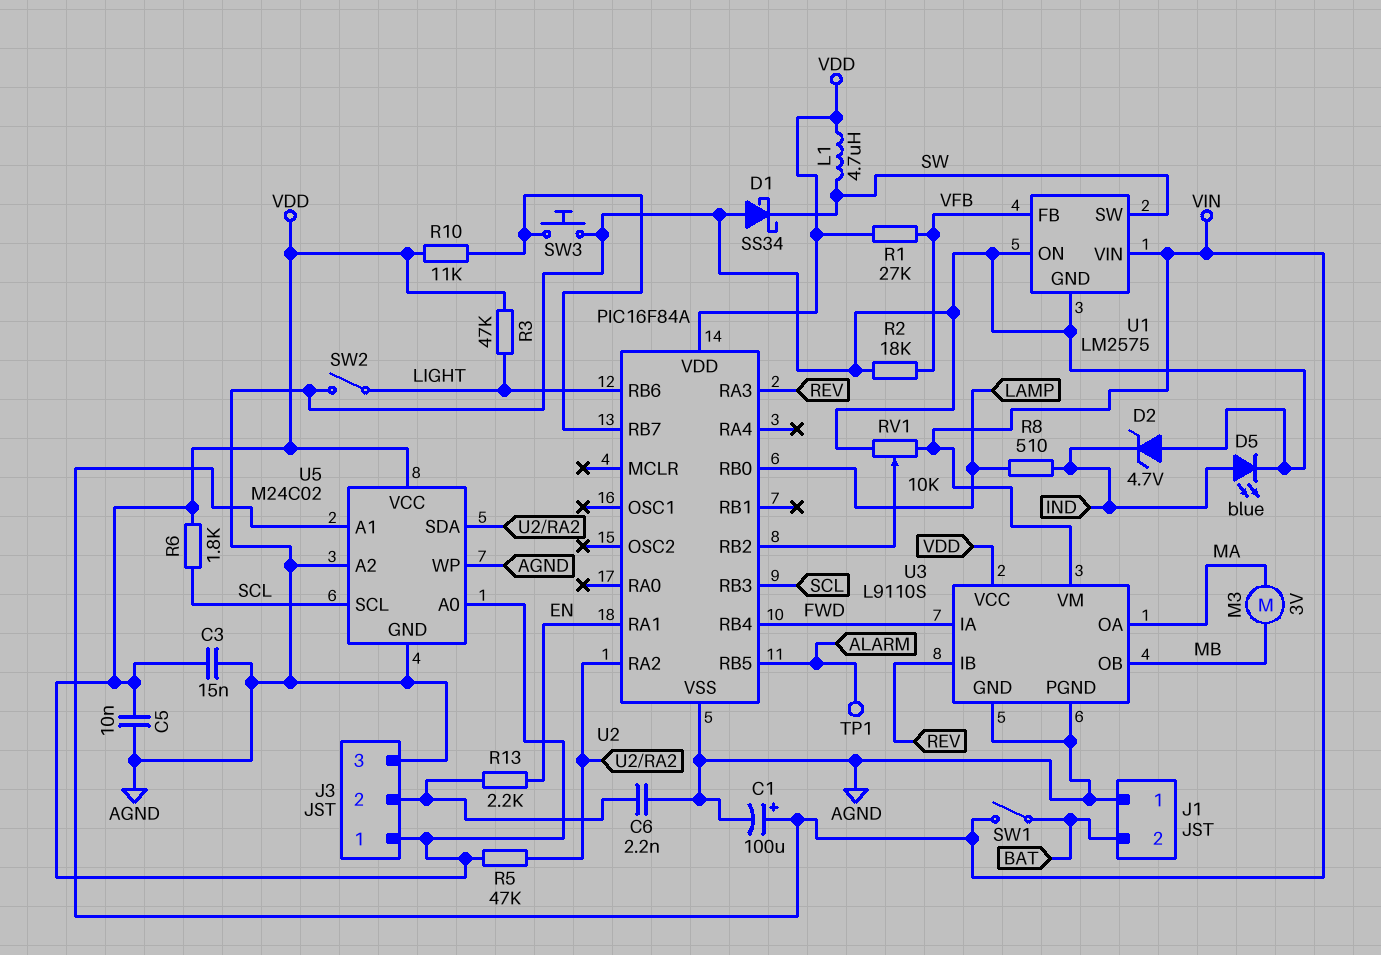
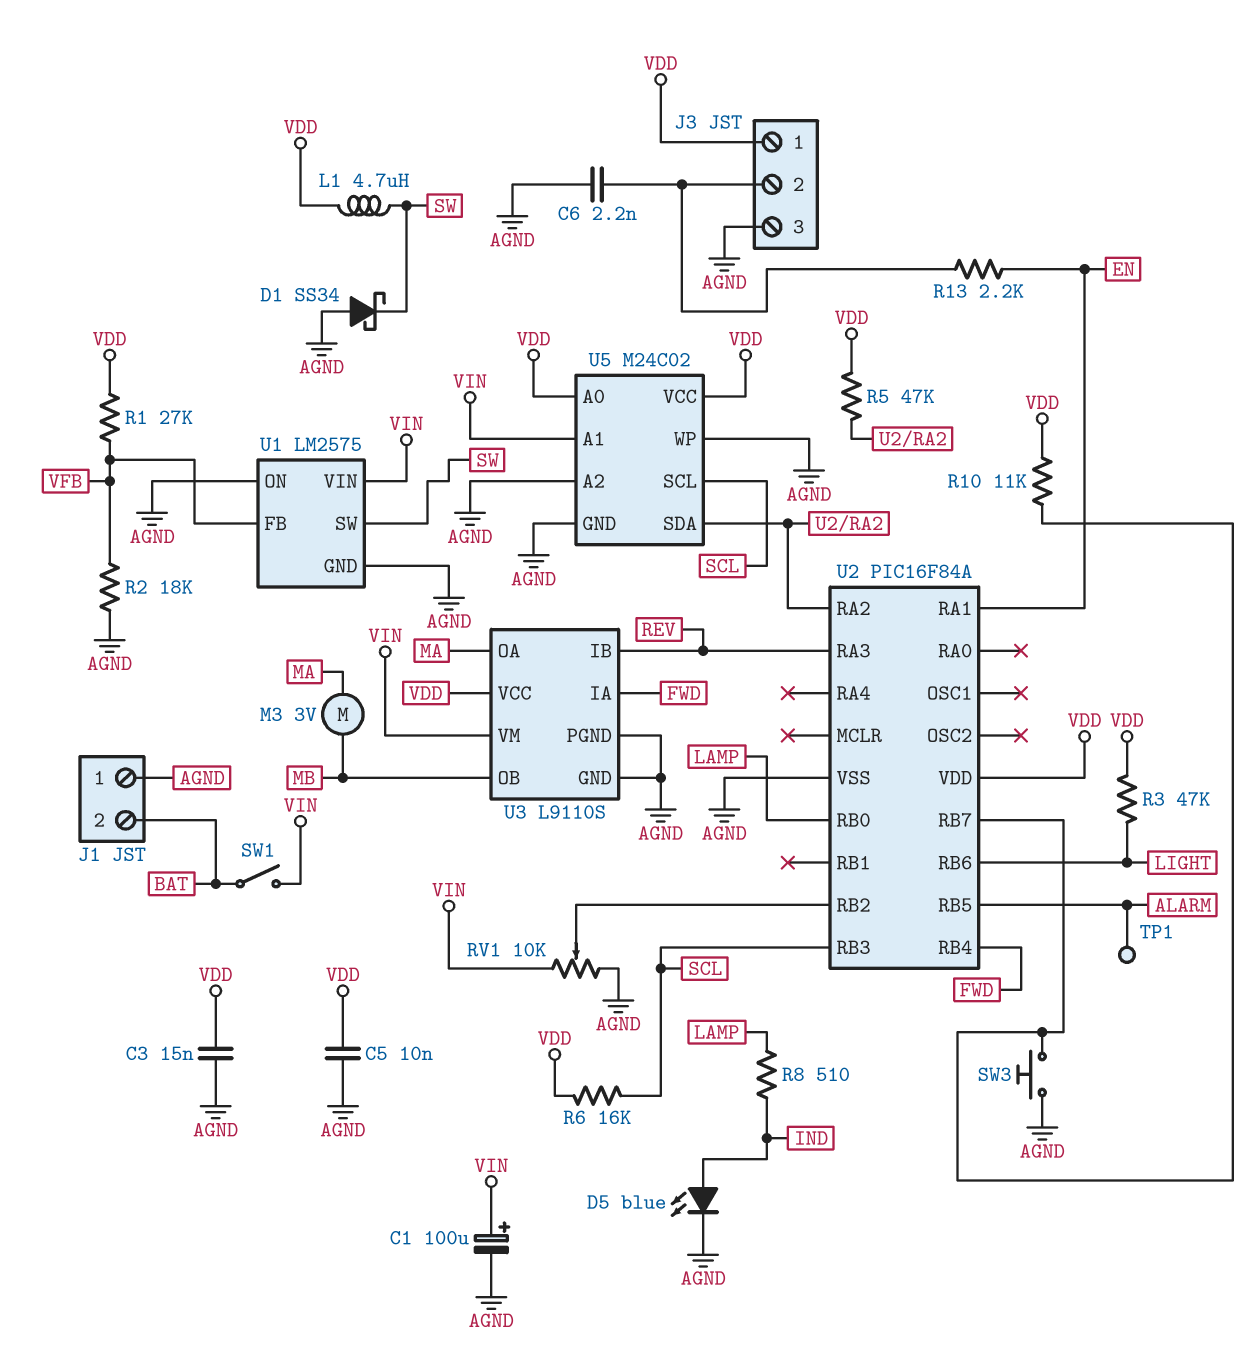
D2: zener 4.7V (A AGND, K IND) -> none
R6: 1.8k (SCL, VDD) -> 16k (SCL, VDD)
SW2: switch (AGND, LIGHT) -> none

